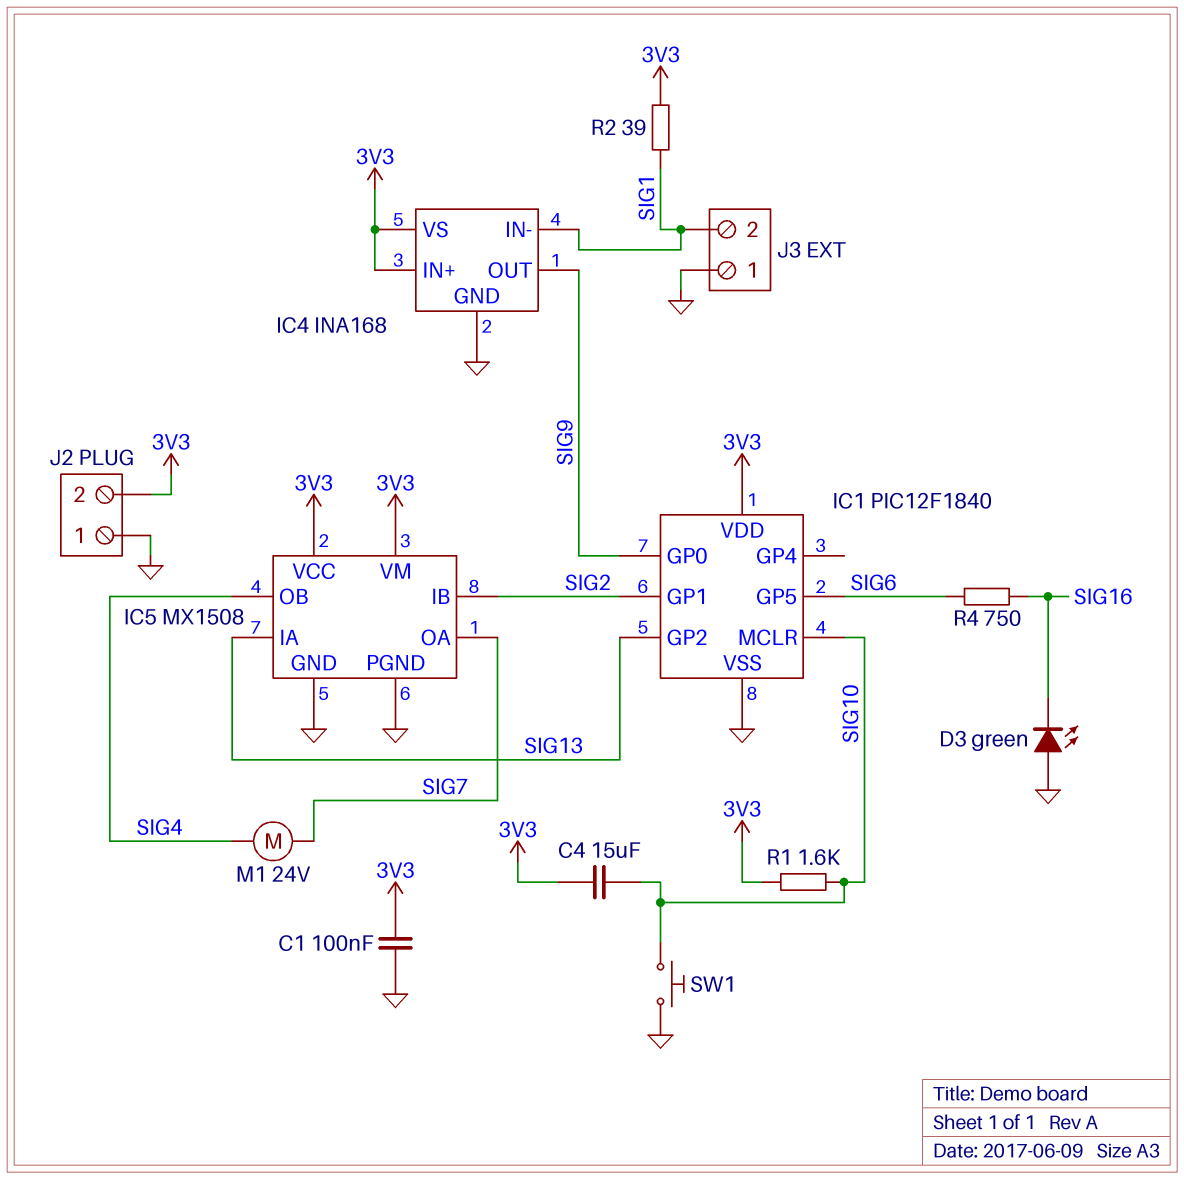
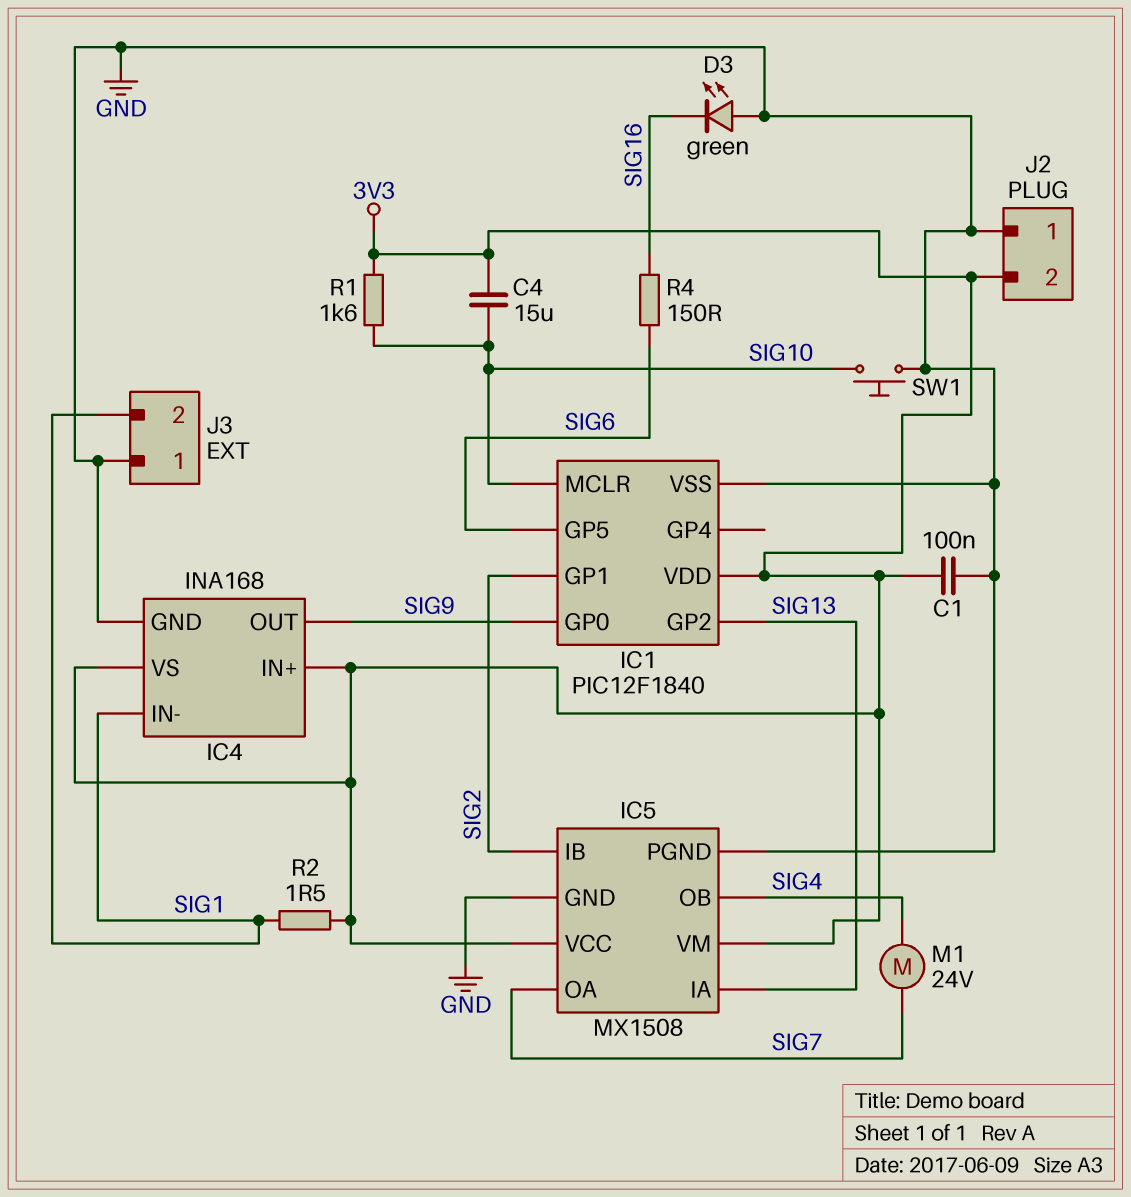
R2: 39 (3V3, SIG1) -> 1.5 (3V3, SIG1)
R4: 750 (SIG6, SIG16) -> 150 (SIG6, SIG16)

